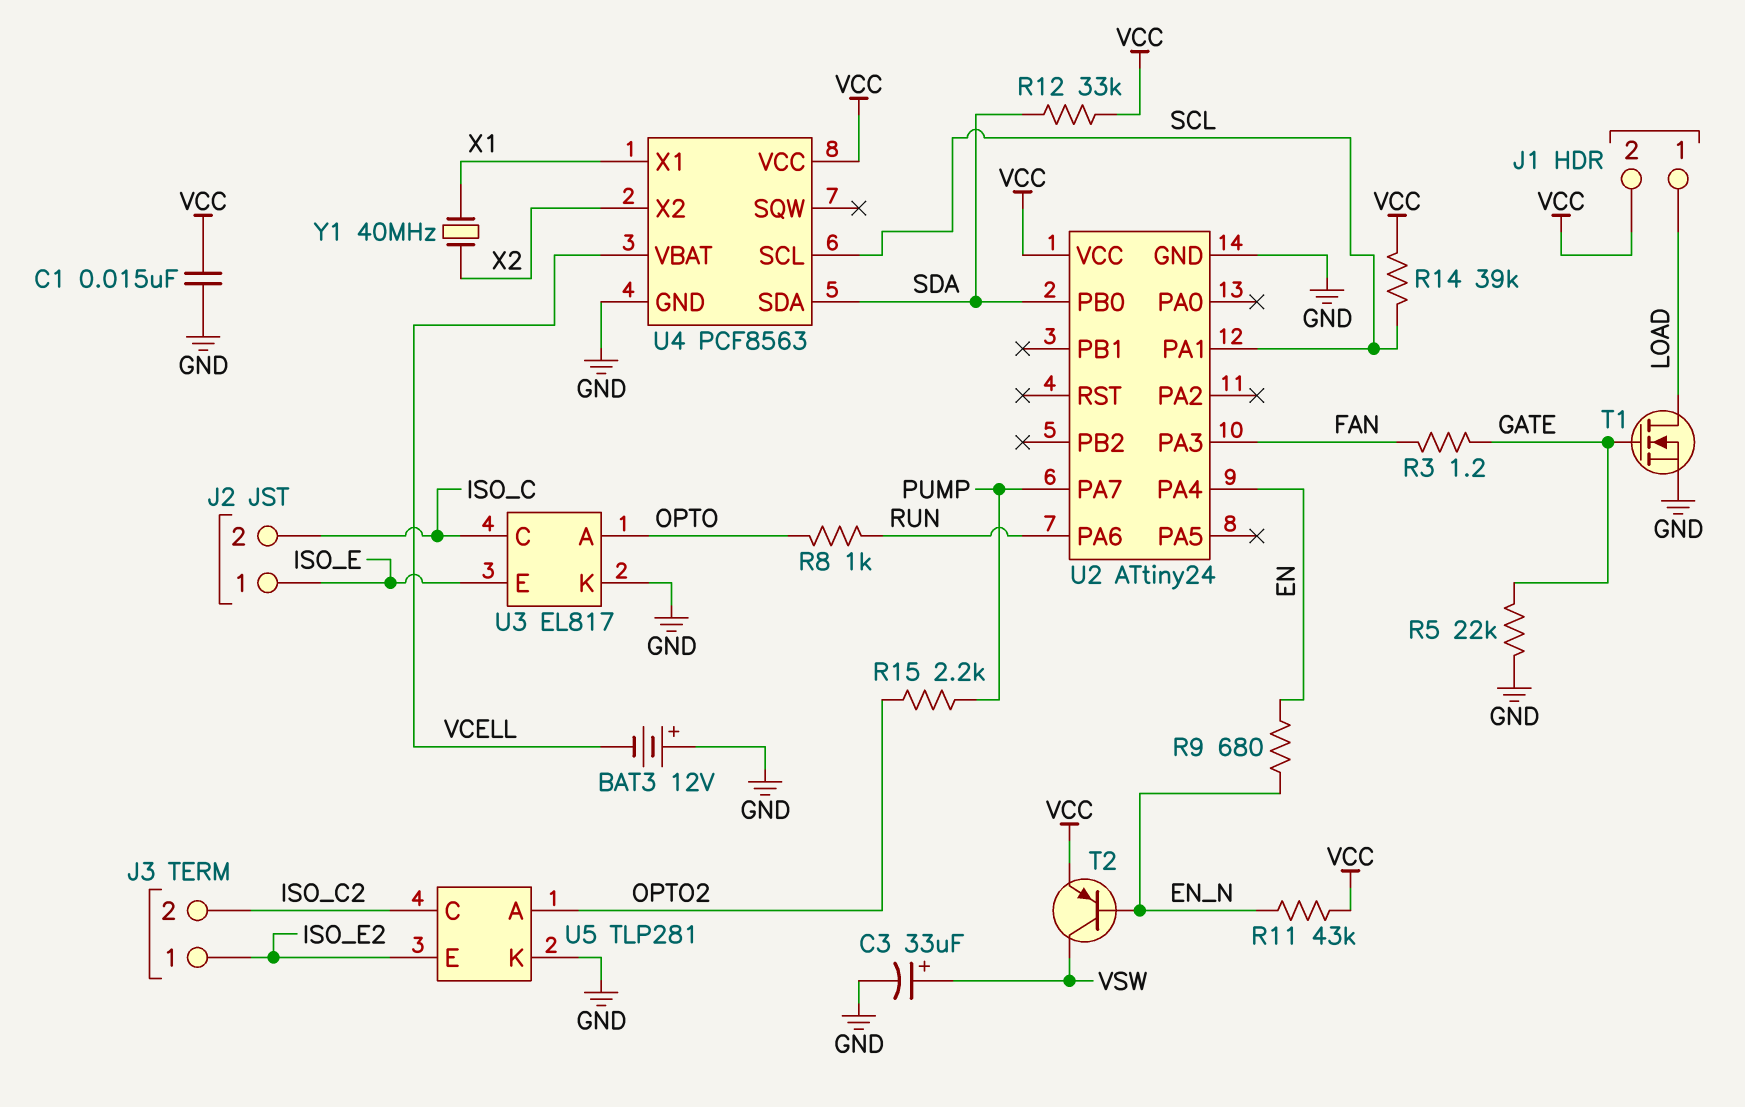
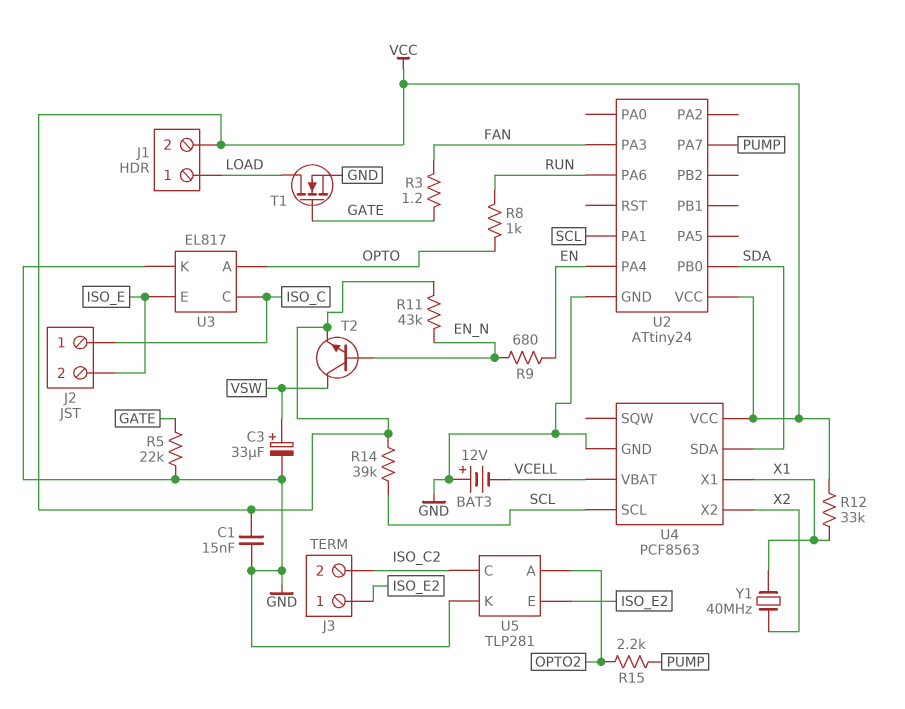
J2 pin 1: ISO_E -> ISO_C
J2 pin 2: ISO_C -> ISO_E
R12: 33k (SDA, VCC) -> 33k (VCC, X1)
T2: PNP (B EN_N, C VSW, E VCC) -> NPN (B EN_N, C VSW, E VCC)

